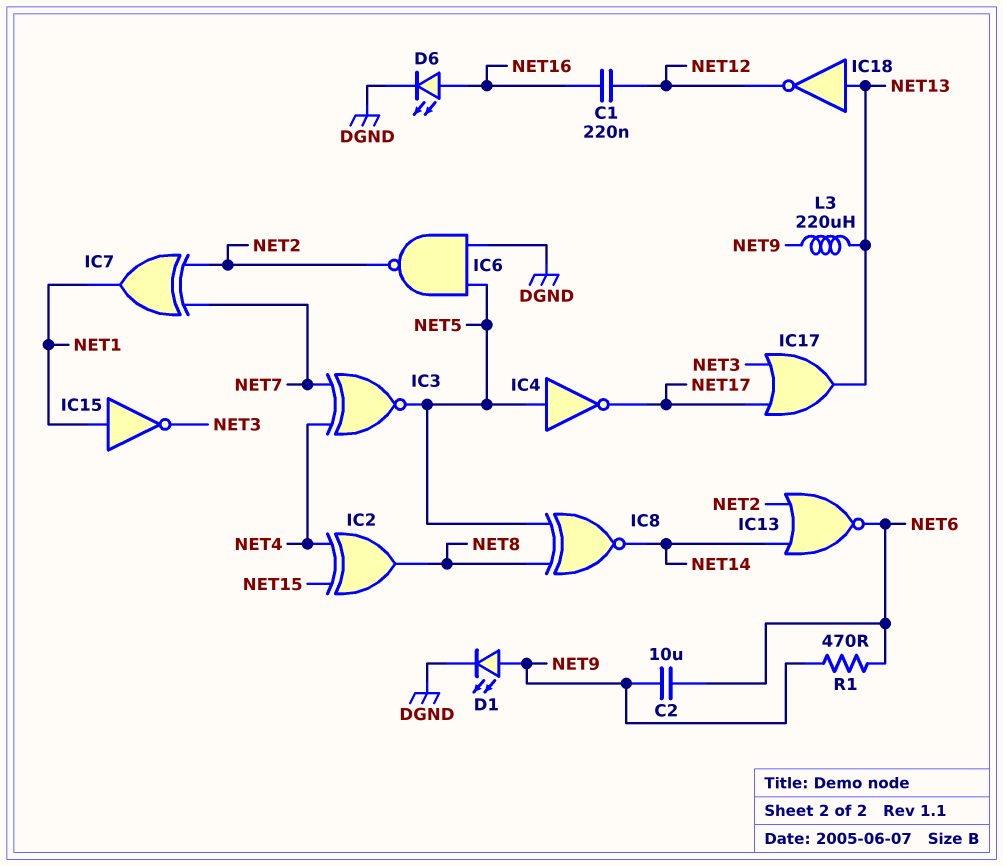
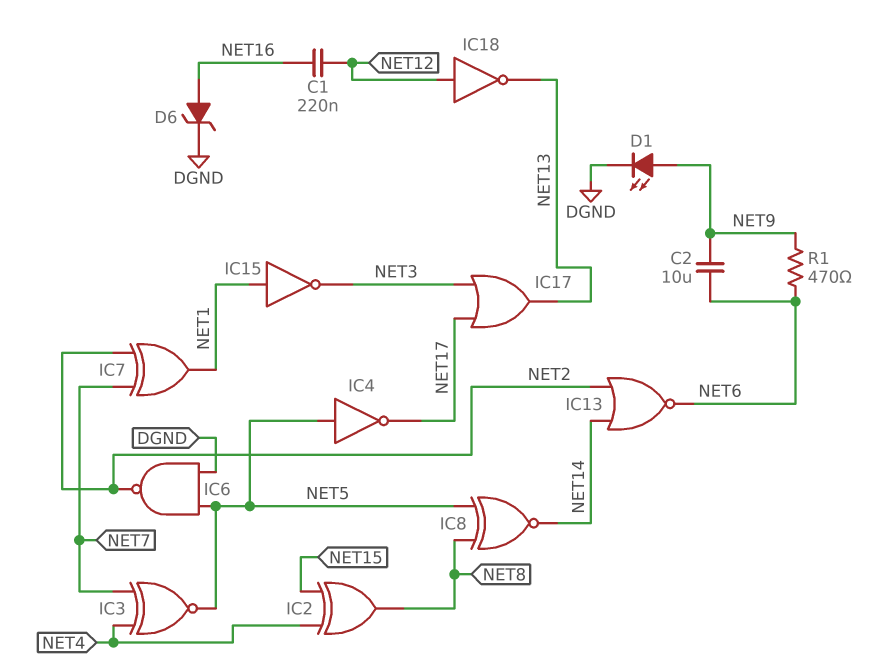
D6: LED (A NET16, K DGND) -> zener (A NET16, K DGND)
IC18: NOT (in NET13, out NET12) -> NOT (in NET12, out NET13)
L3: 220uH (NET9, NET13) -> none

